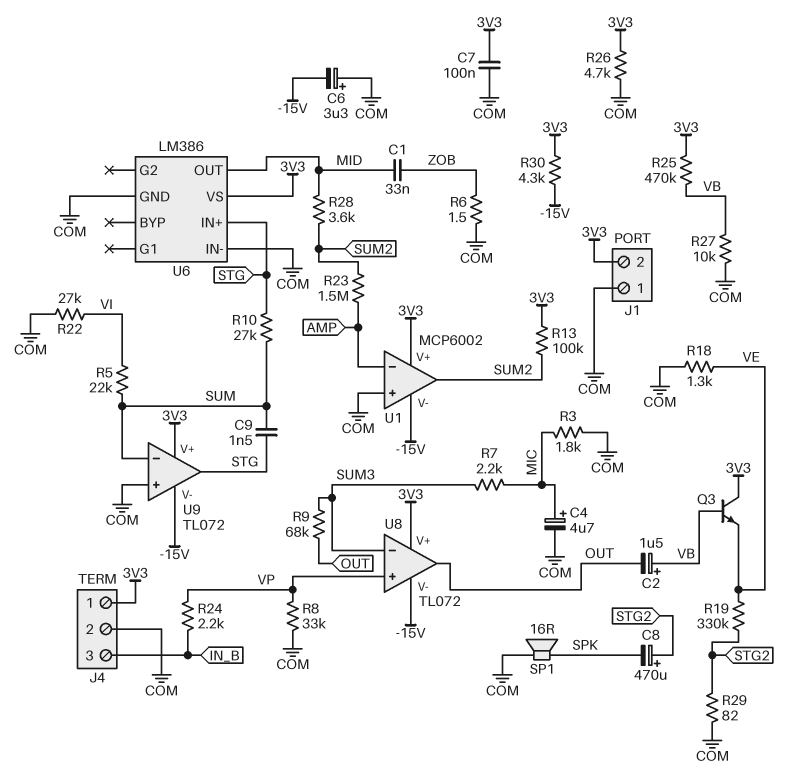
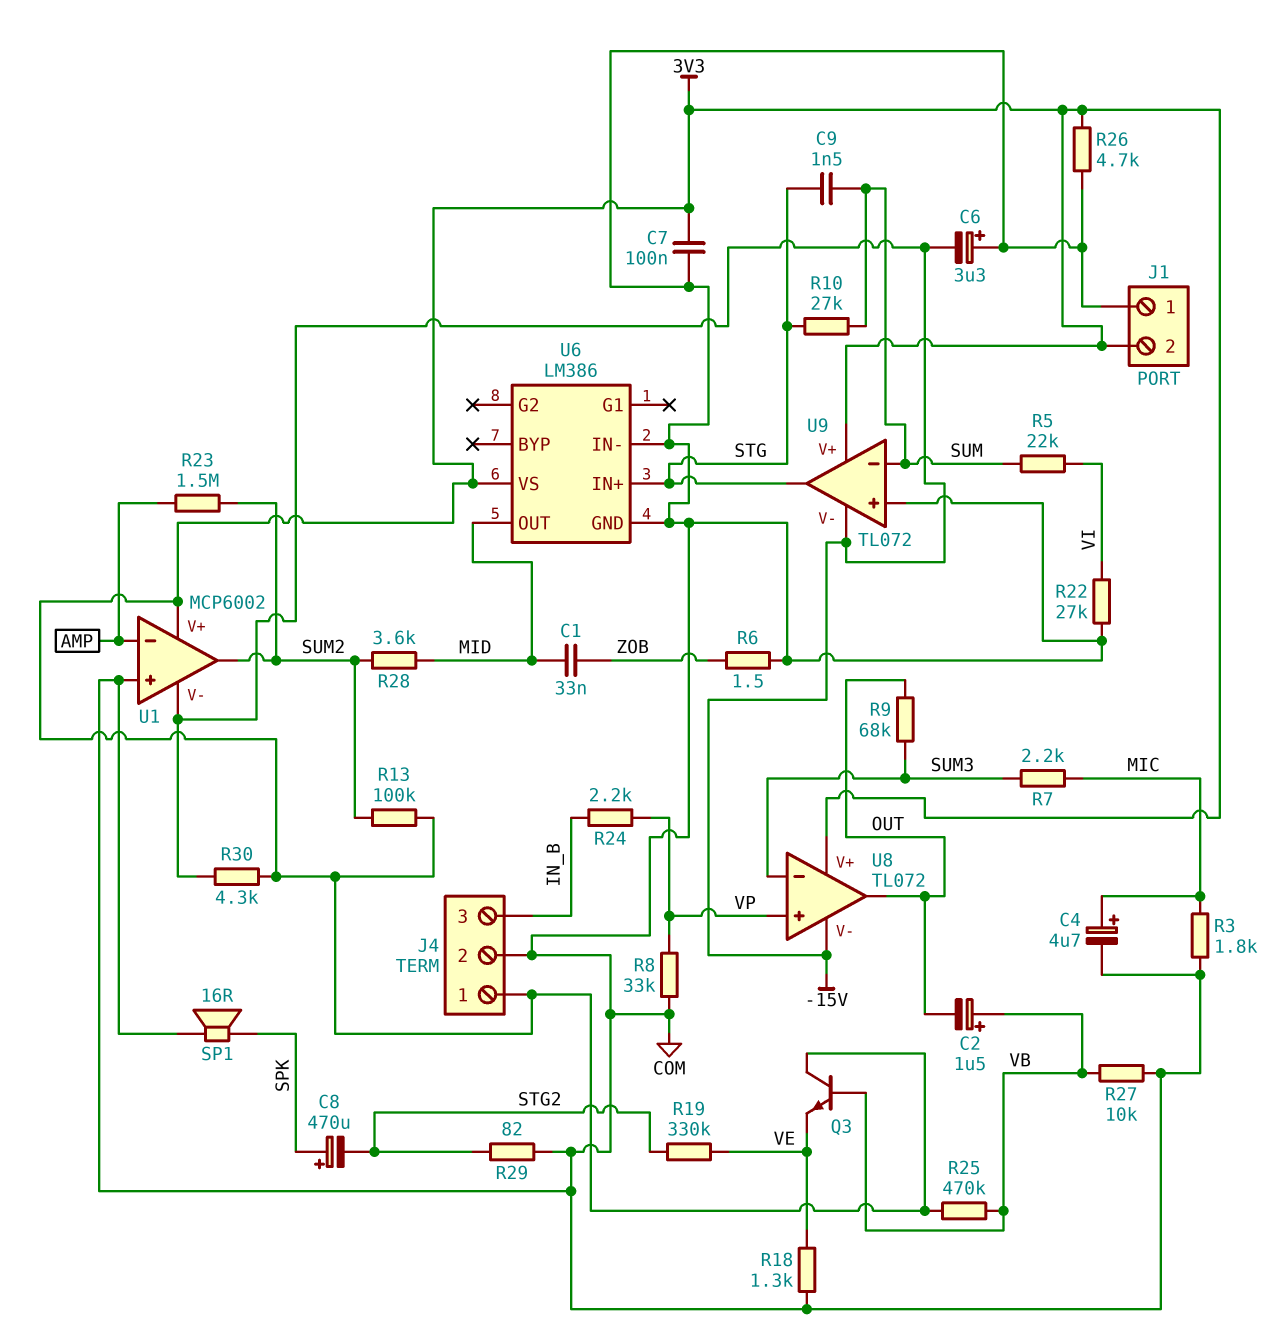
C8: 470uF (plus STG2, minus SPK) -> 470uF (plus SPK, minus STG2)

